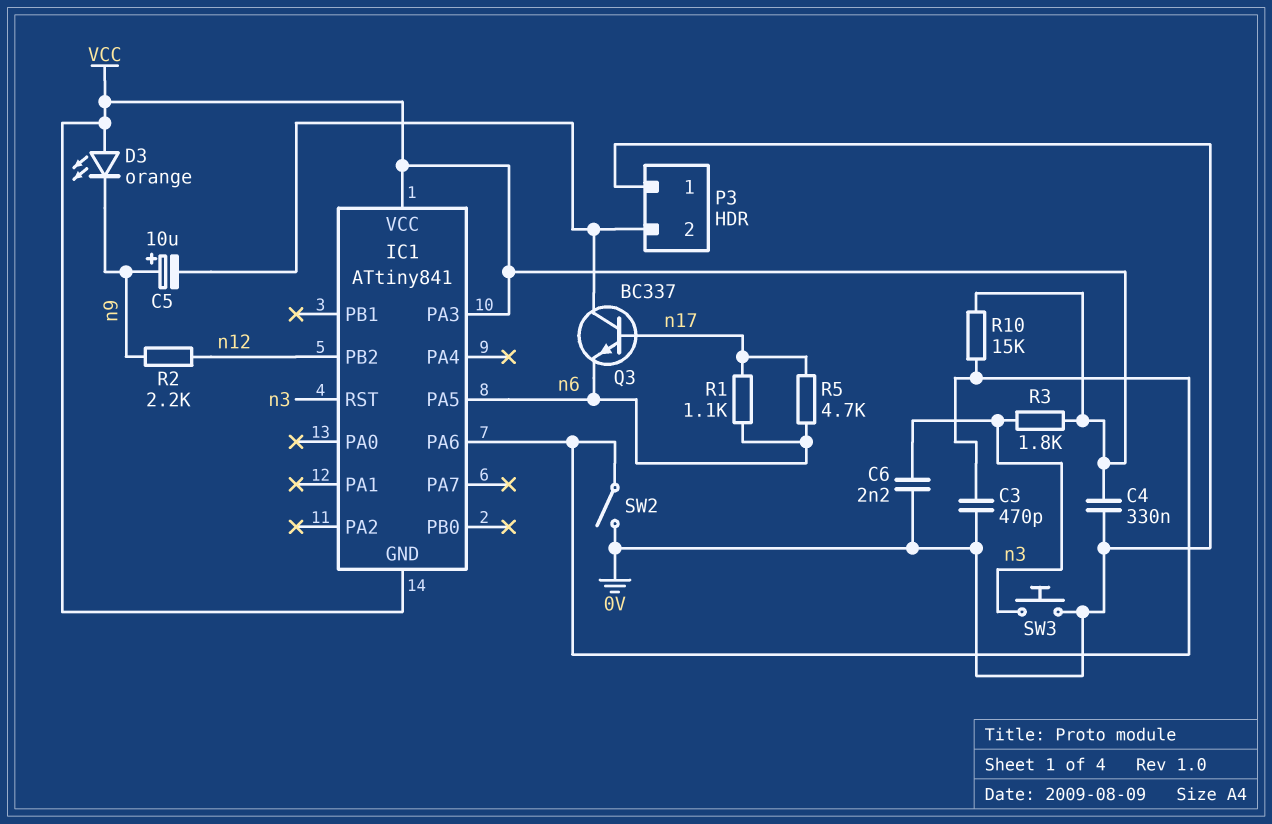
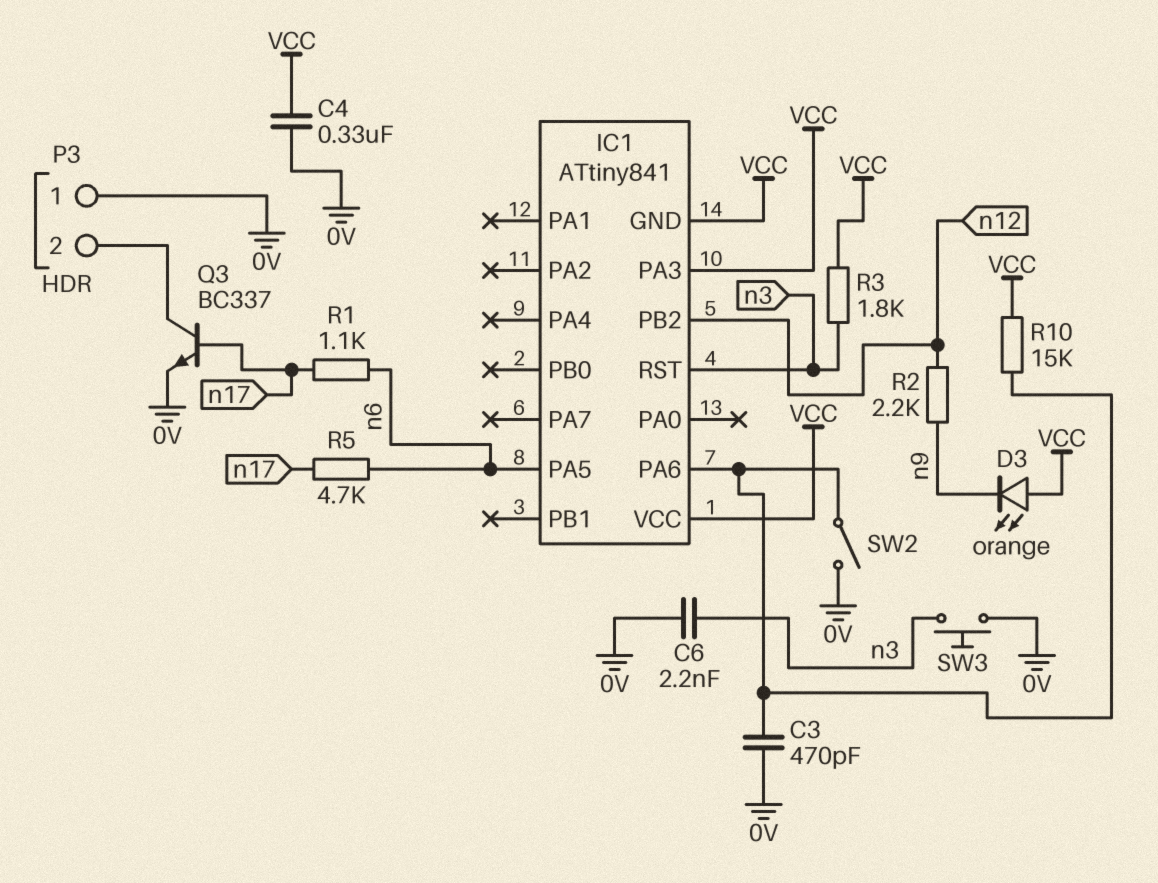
C5: 10uF (plus n9, minus P3/2) -> none
Q3: NPN BC337 (B n17, C P3/2, E n6) -> NPN BC337 (B n17, C P3/2, E 0V)

